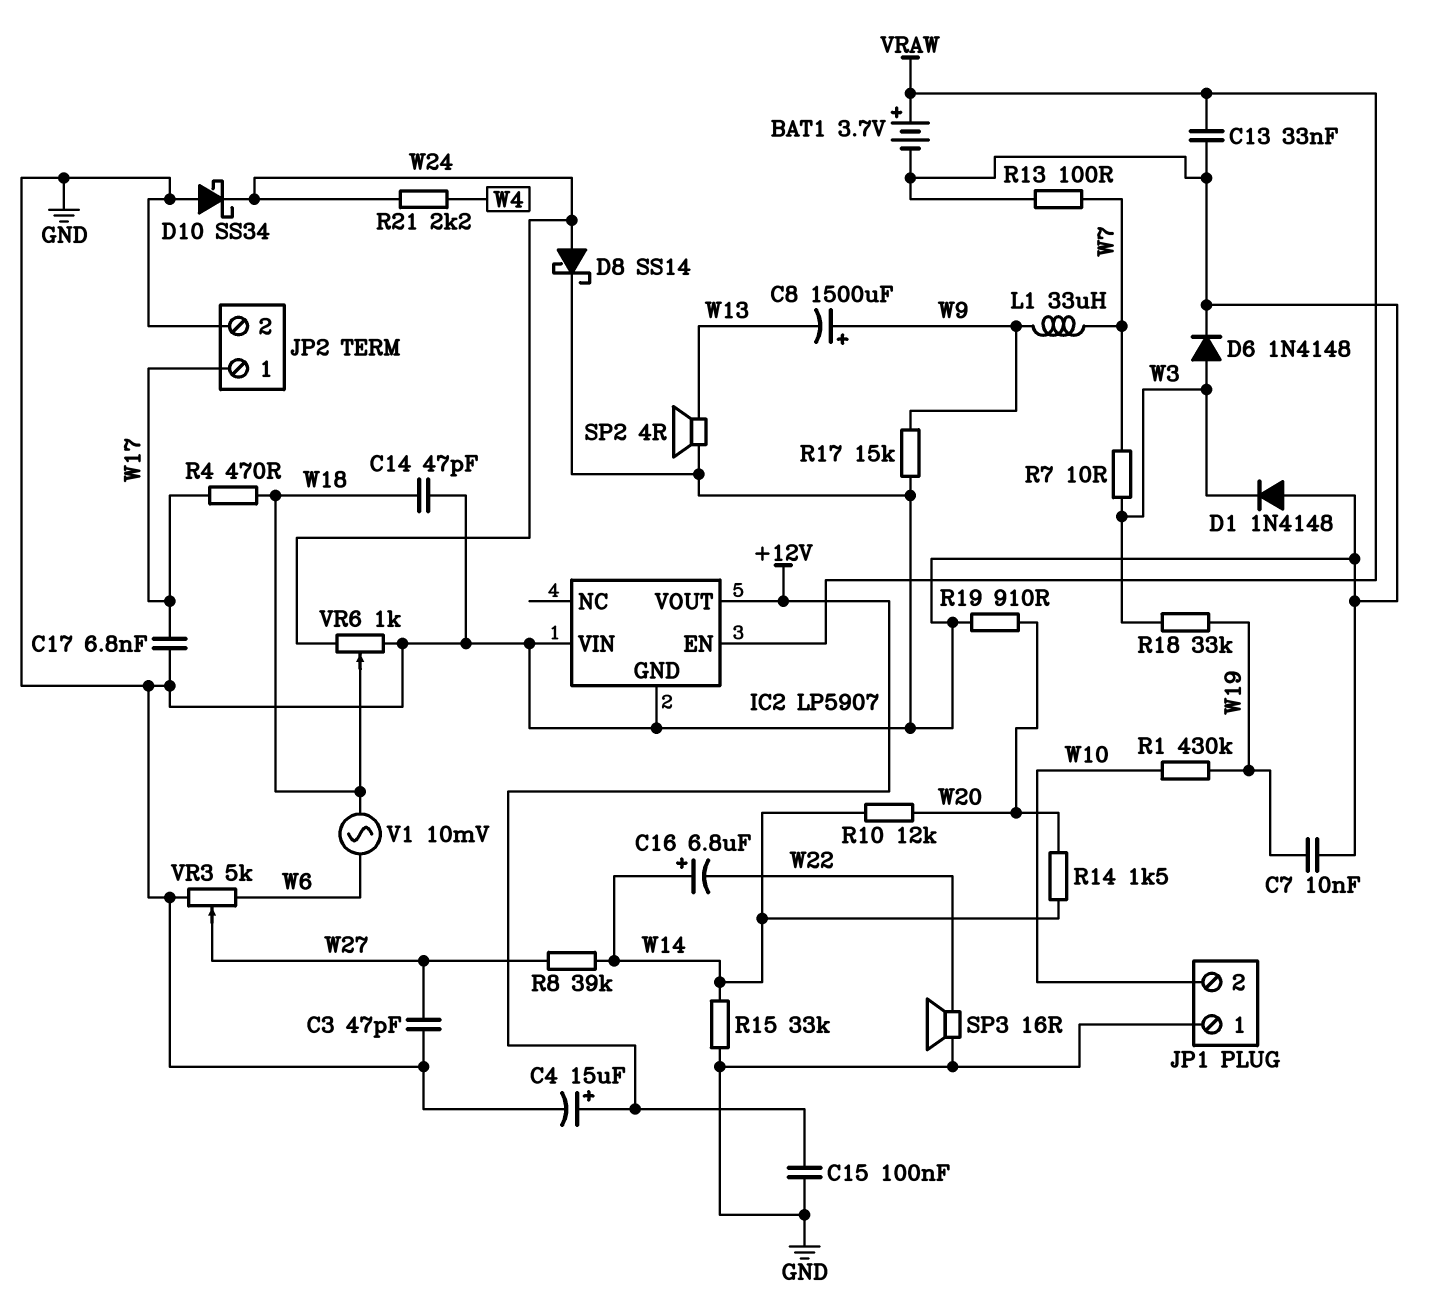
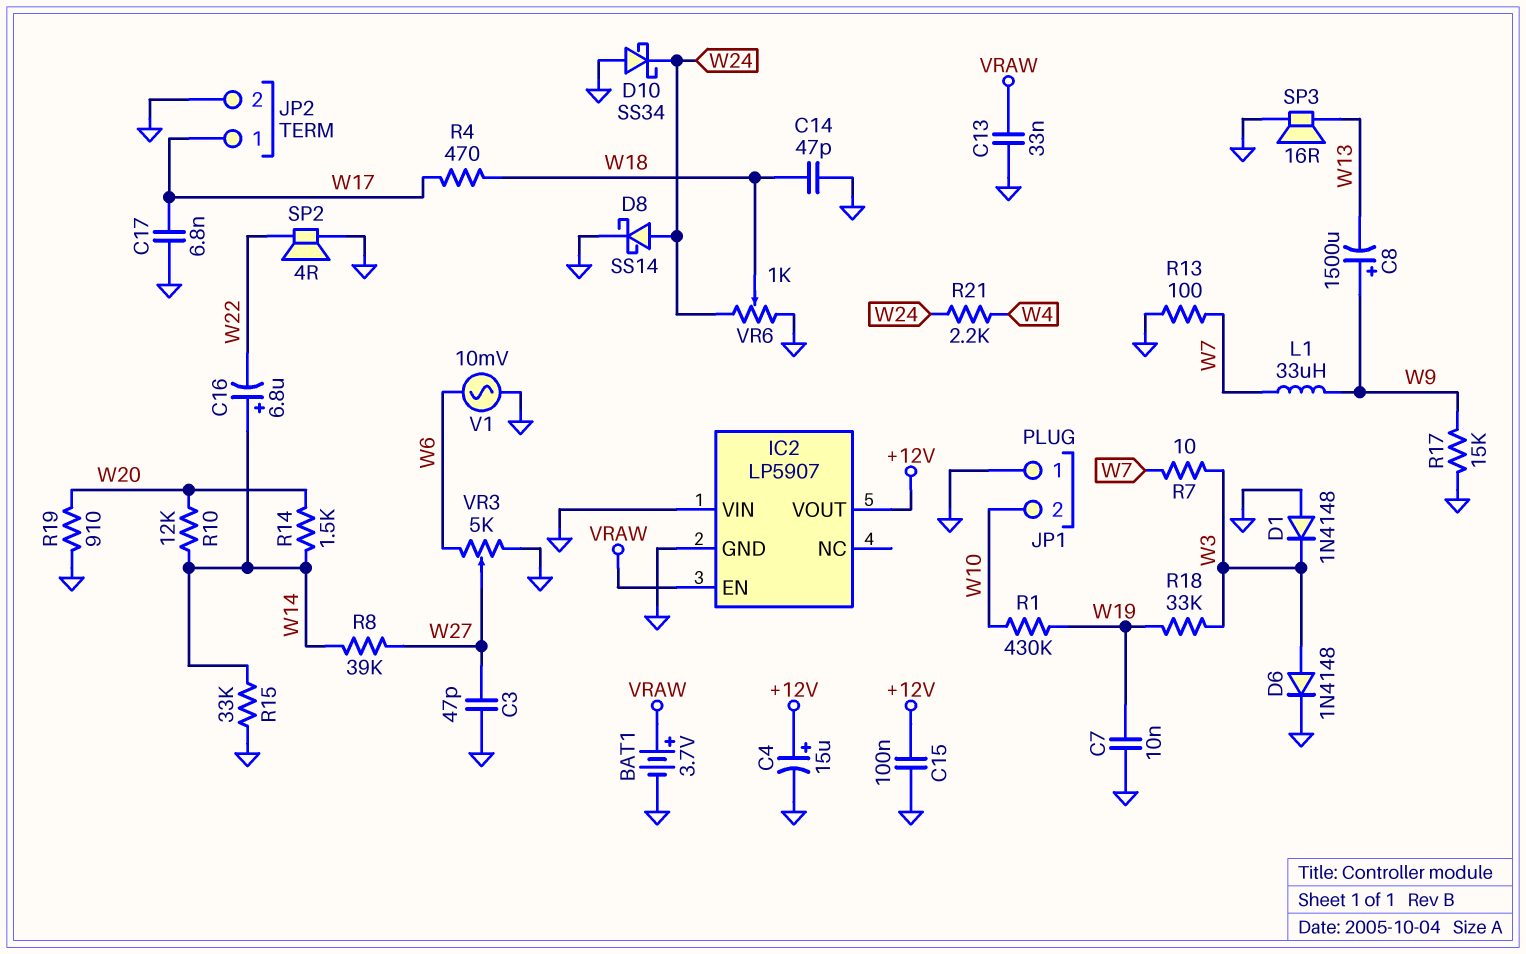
SP2: speaker 4R (GND, W13) -> speaker 4R (GND, W22)
SP3: speaker 16R (GND, W22) -> speaker 16R (GND, W13)
V1: AC 10mV (W6, W18) -> AC 10mV (GND, W6)

